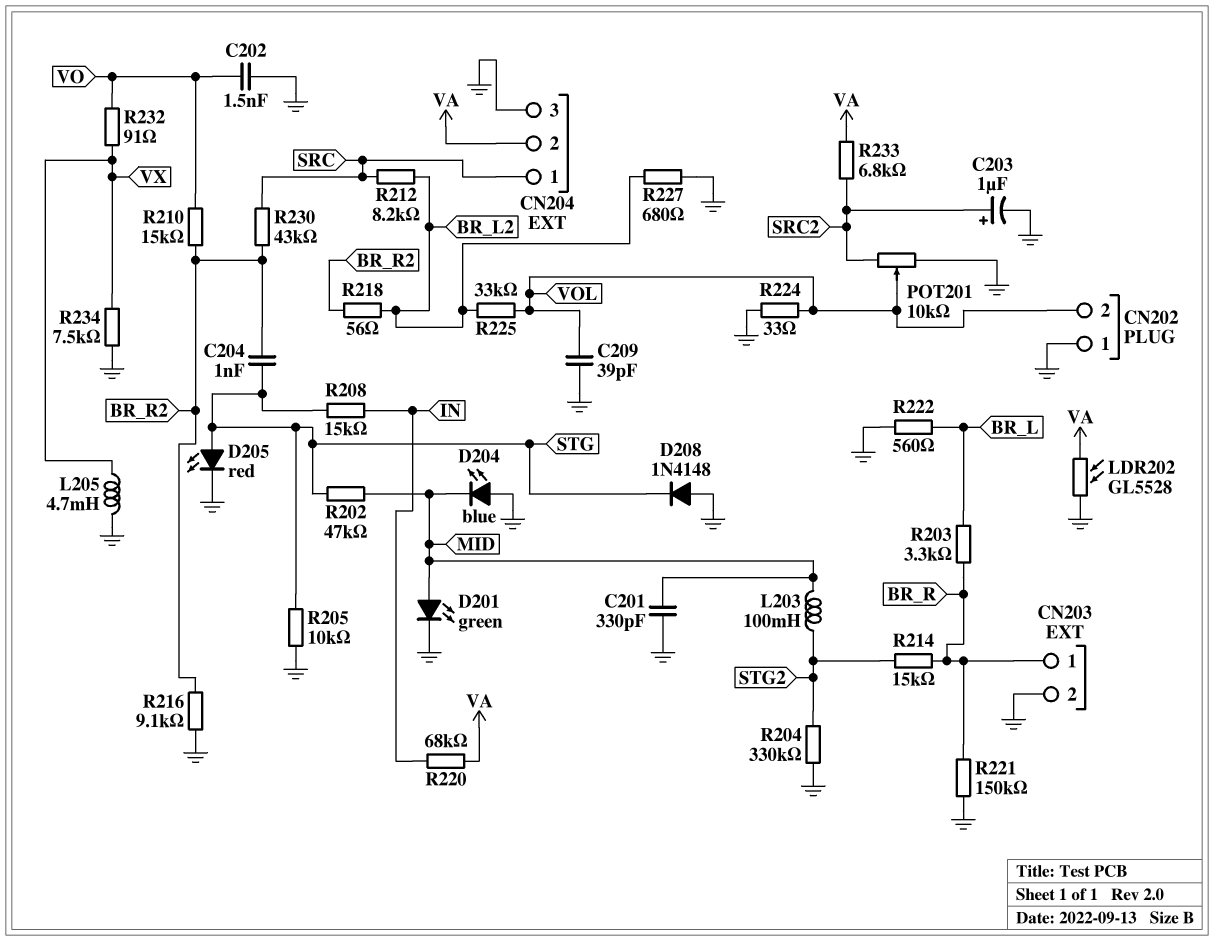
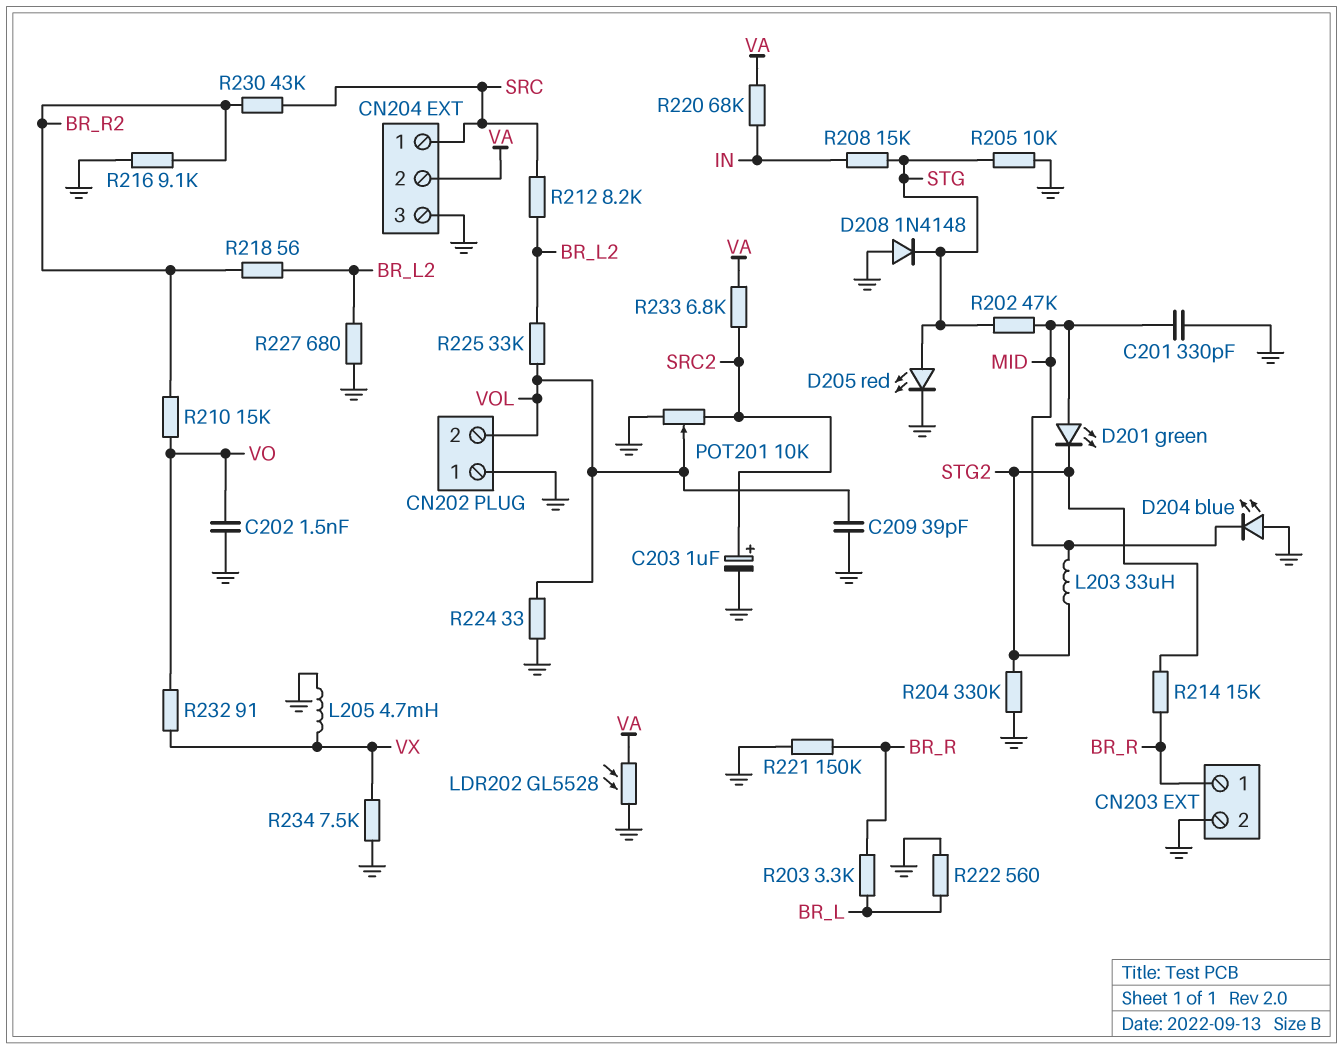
C204: 1nF (BR_R2, STG) -> none
D201: LED green (A MID, K GND) -> LED green (A MID, K STG2)
L203: 100mH (MID, STG2) -> 33uH (MID, STG2)

